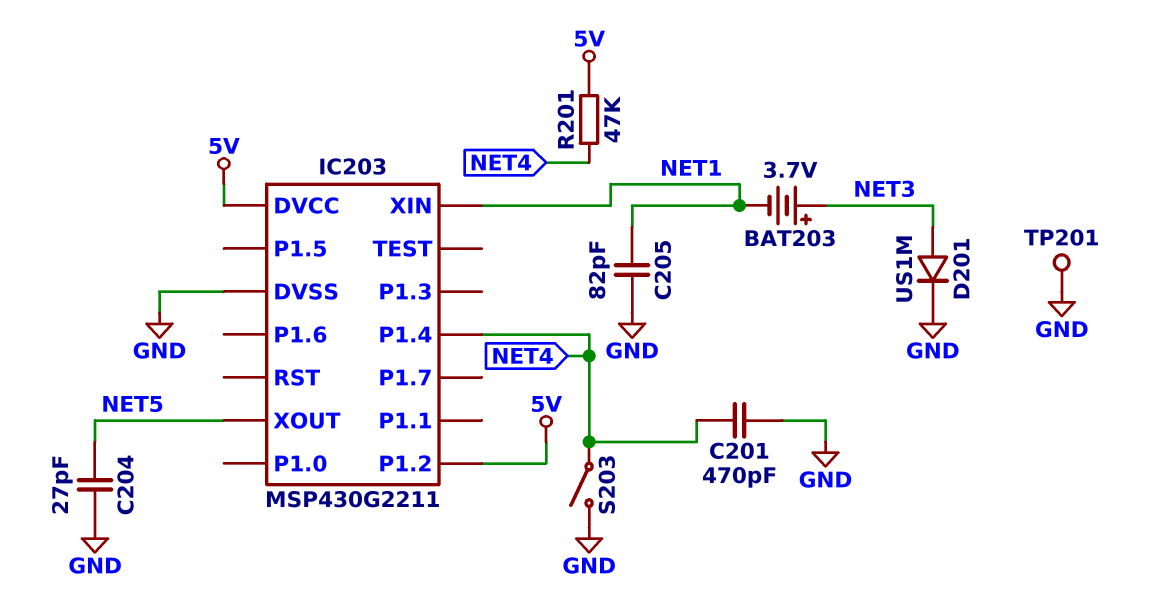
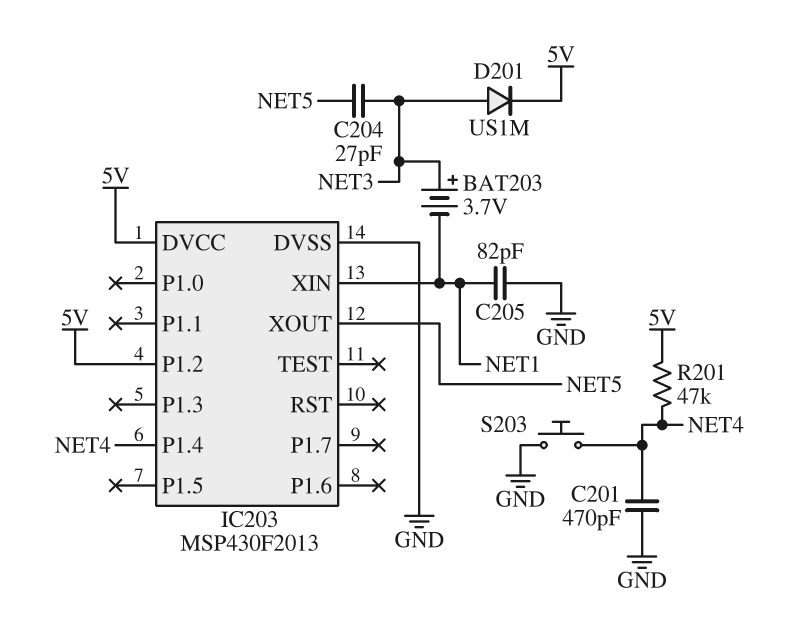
C204: 27pF (GND, NET5) -> 27pF (NET3, NET5)
D201: diode US1M (A NET3, K GND) -> diode US1M (A NET3, K 5V)
IC203: MSP430G2211 -> MSP430F2013
S203: switch (GND, NET4) -> button (GND, NET4)
TP201: test point (GND) -> none

